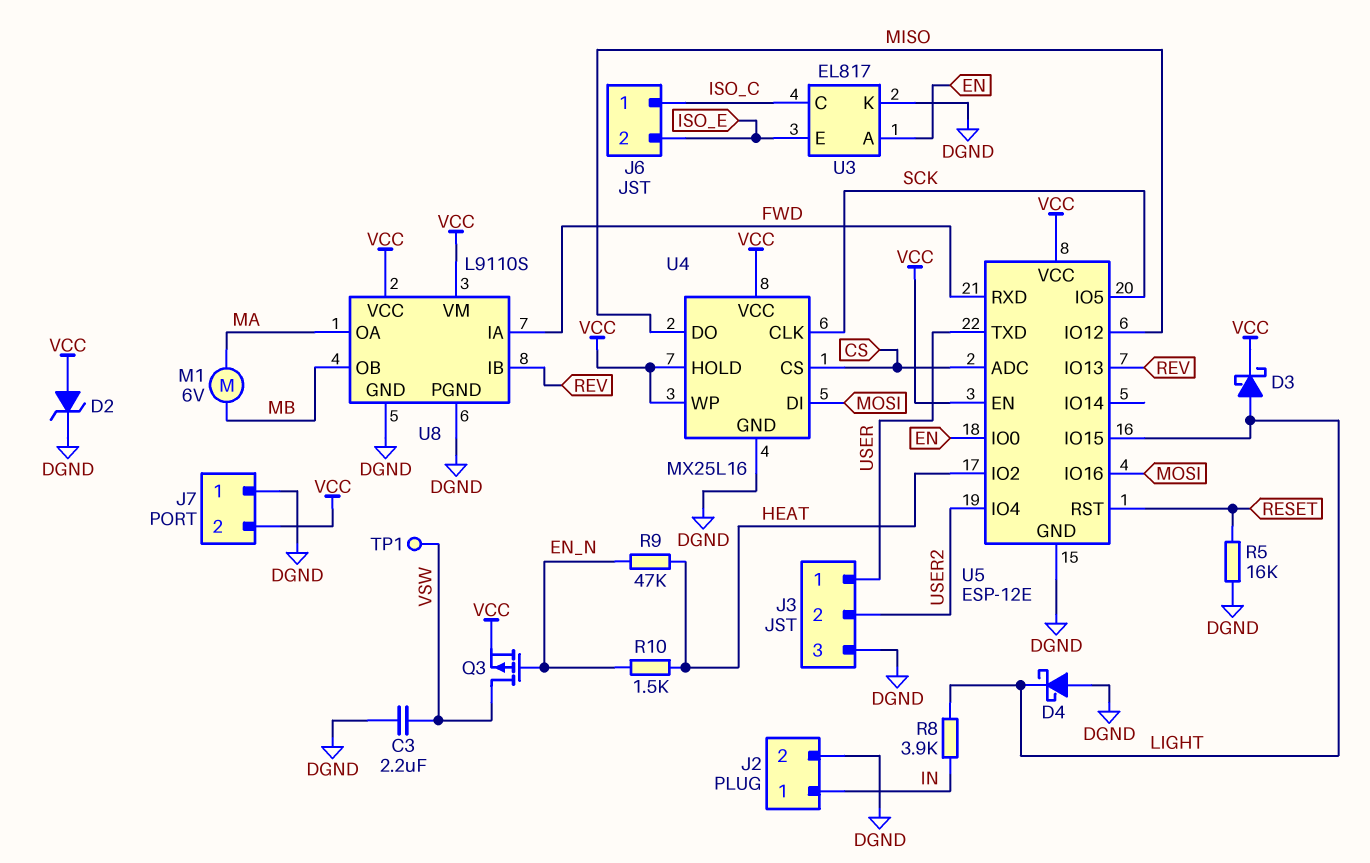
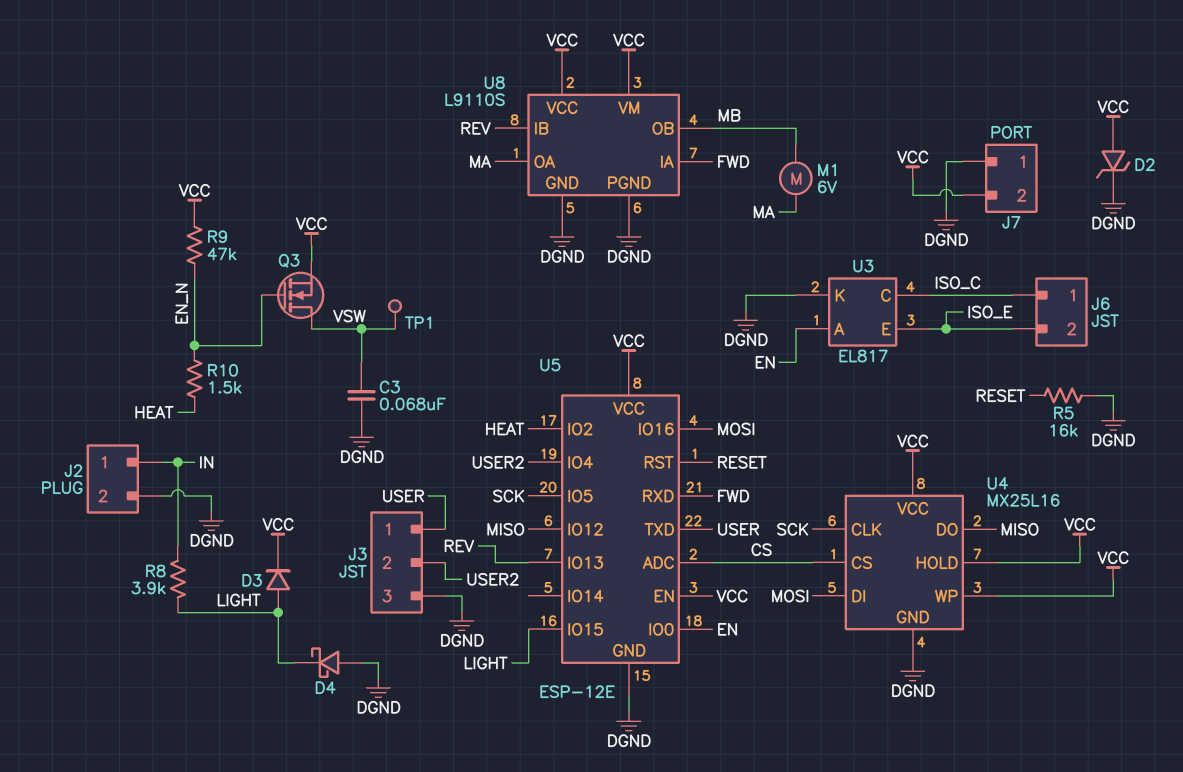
C3: 2.2uF (DGND, VSW) -> 68nF (DGND, VSW)
D3: schottky (A LIGHT, K VCC) -> diode (A LIGHT, K VCC)
Q3: PMOS (G EN_N, D VSW, S VCC) -> NMOS (G EN_N, D VSW, S VCC)
R9: 47k (EN_N, HEAT) -> 47k (EN_N, VCC)

